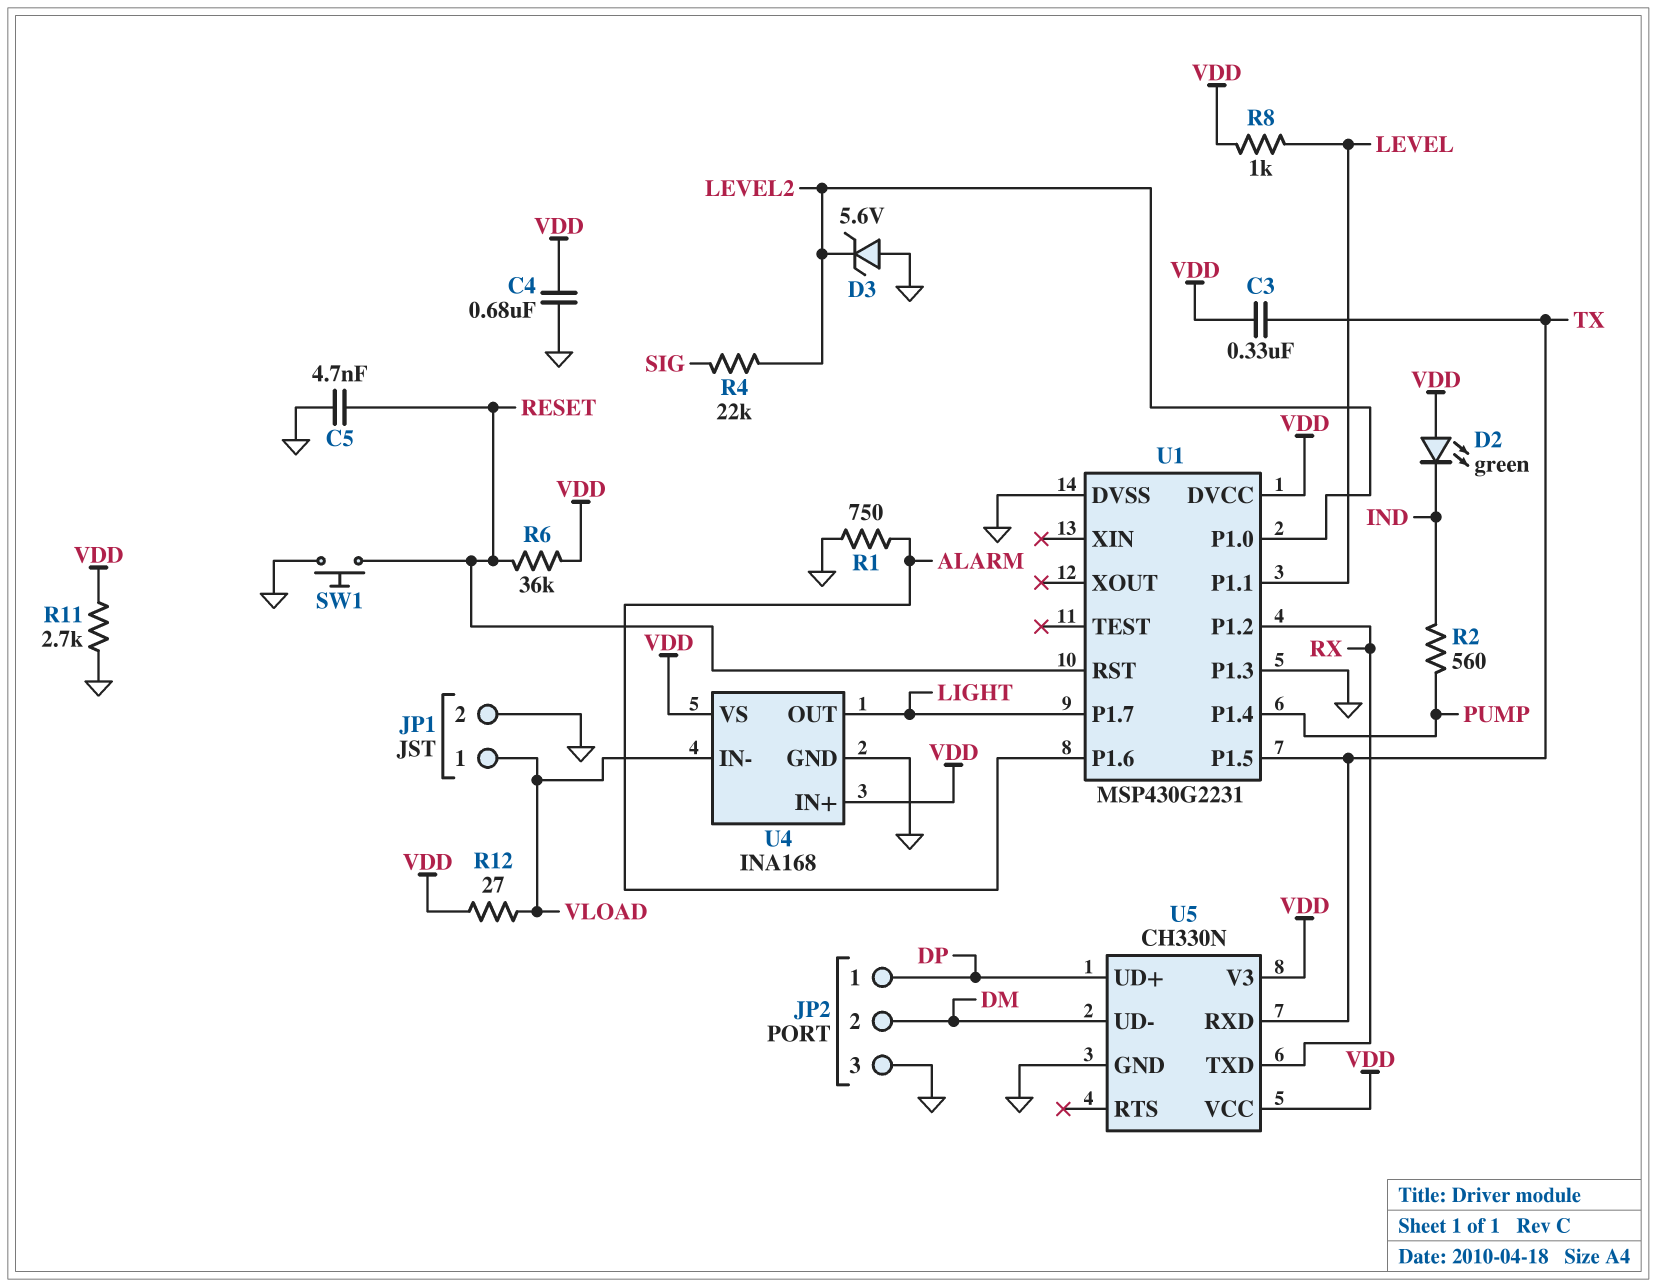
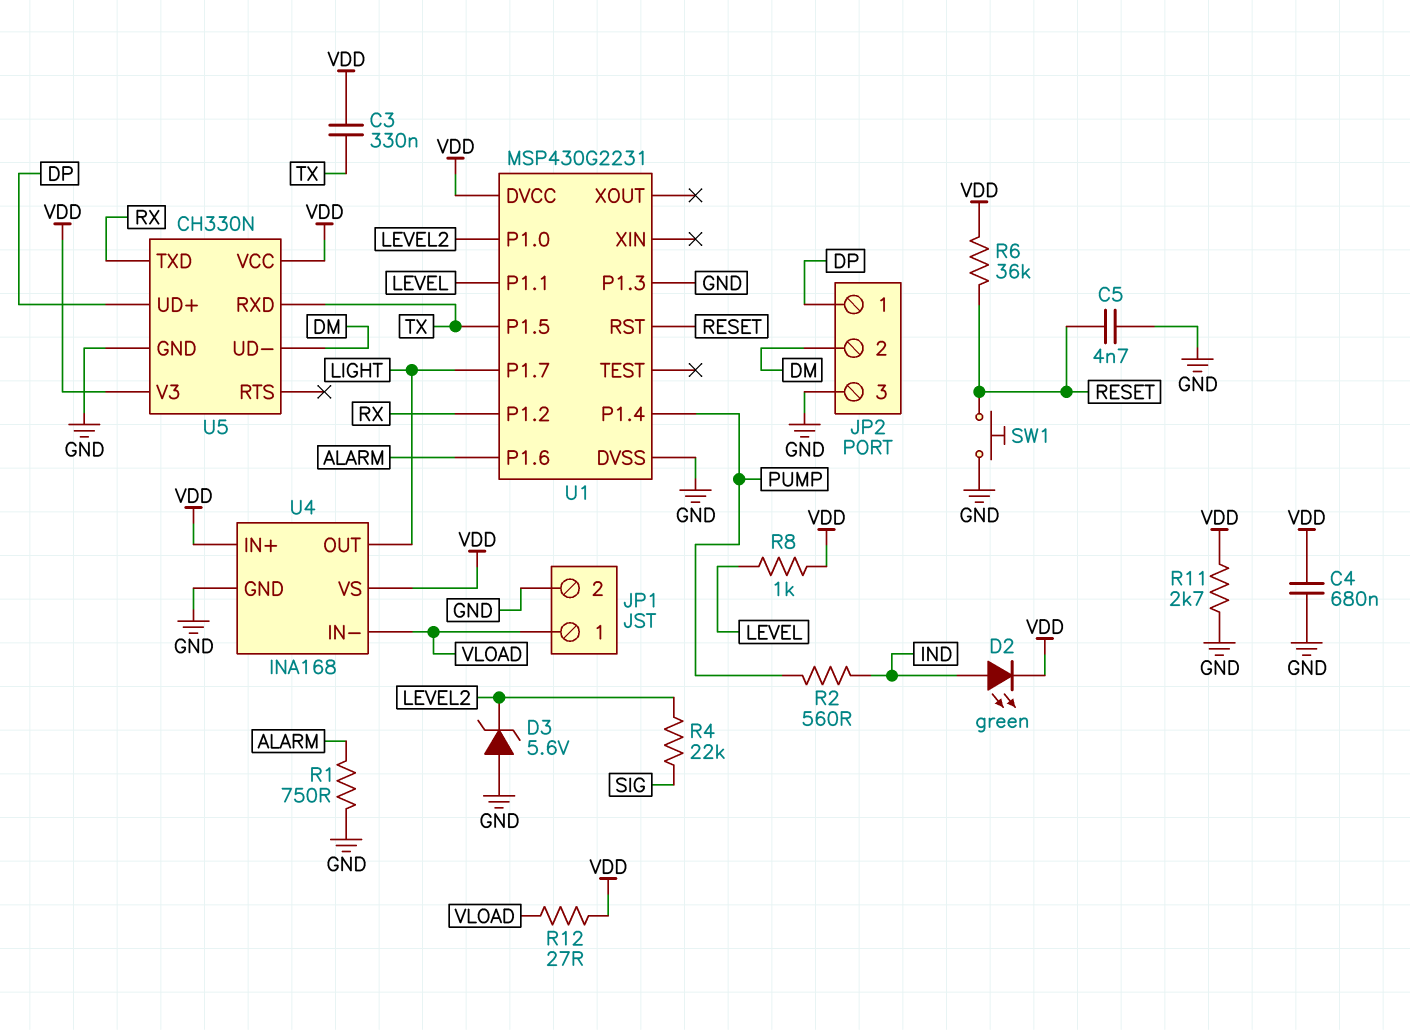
D2: LED green (A VDD, K IND) -> LED green (A IND, K VDD)

